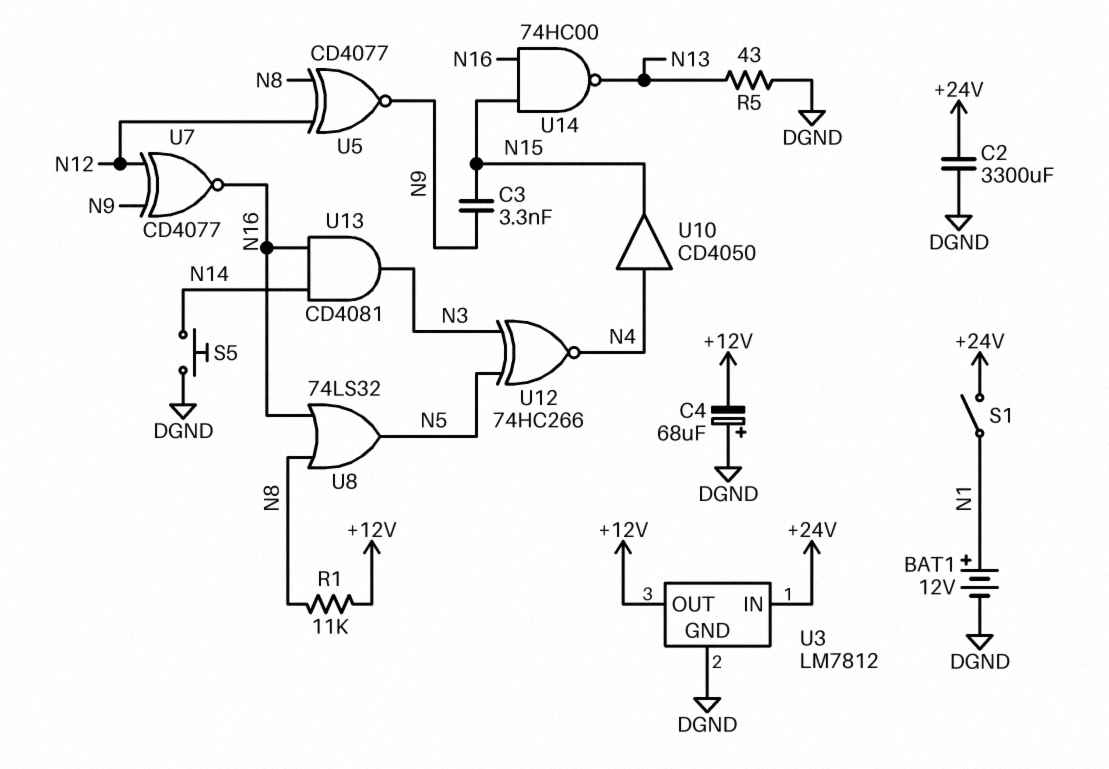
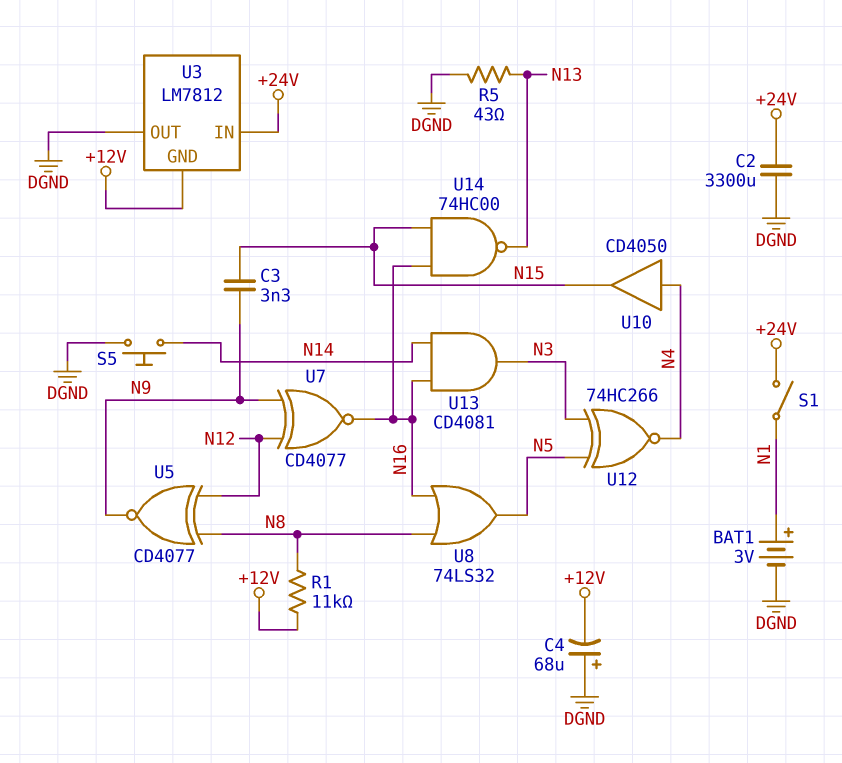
BAT1: 12V (plus N1, minus DGND) -> 3V (plus N1, minus DGND)
U3 pin GND: DGND -> +12V
U3 pin OUT: +12V -> DGND

